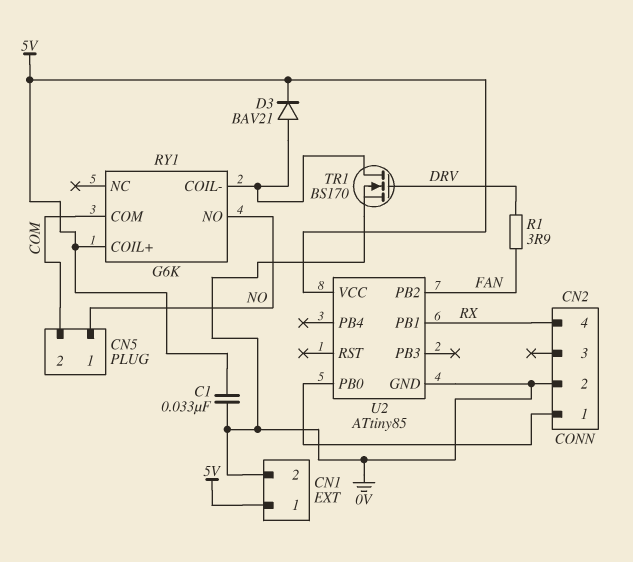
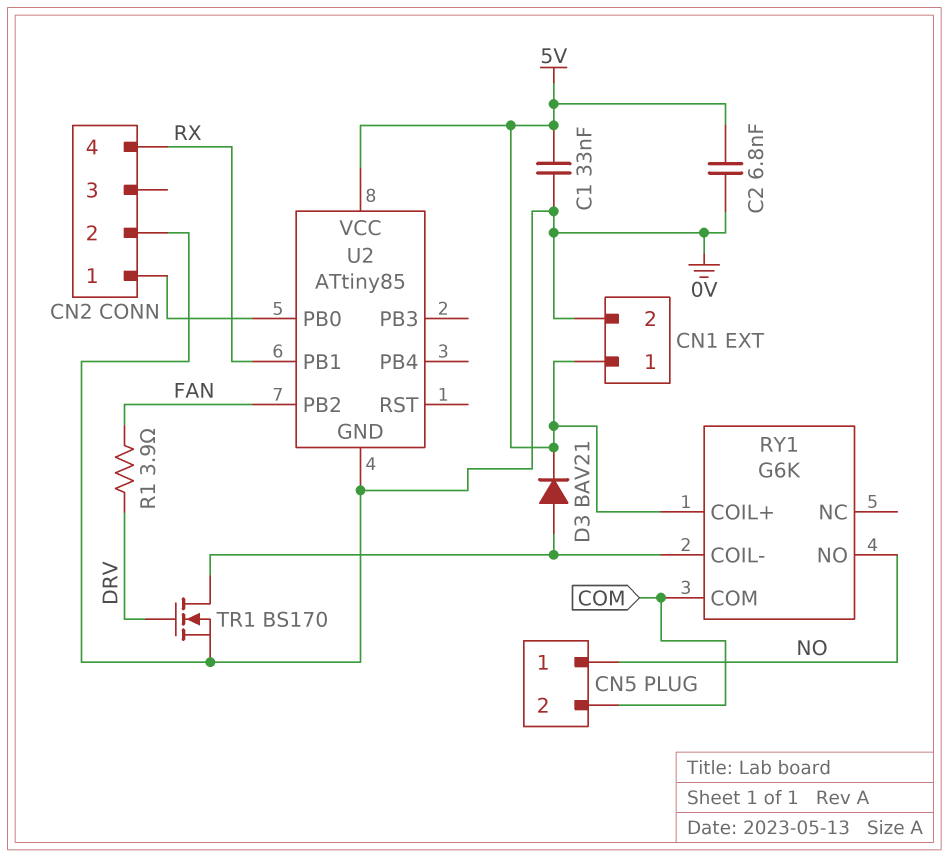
C2: none -> 6.8nF (0V, 5V)

